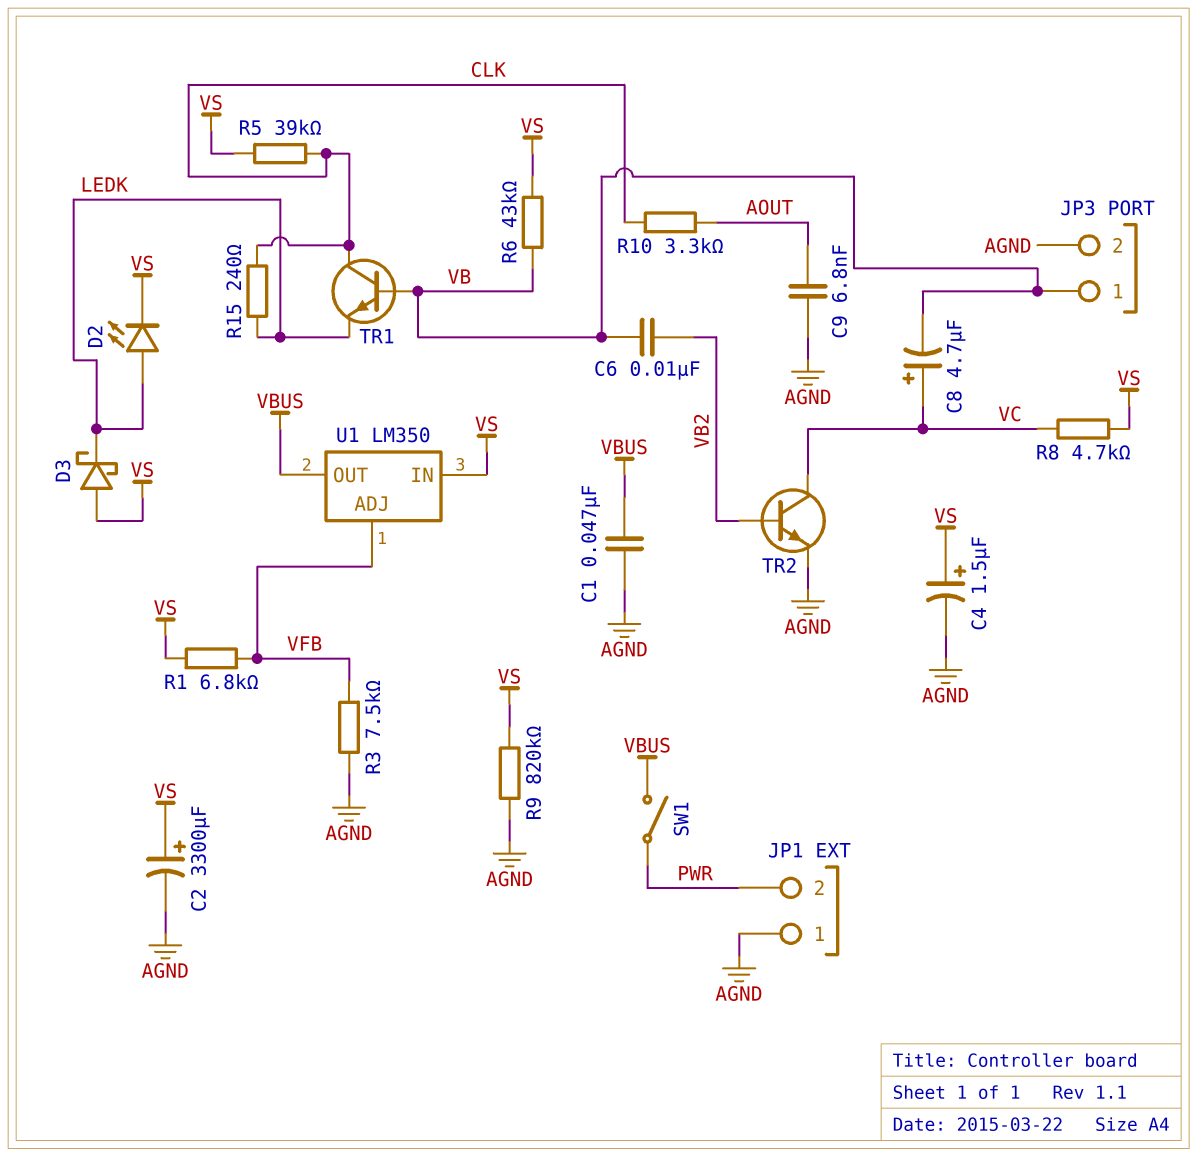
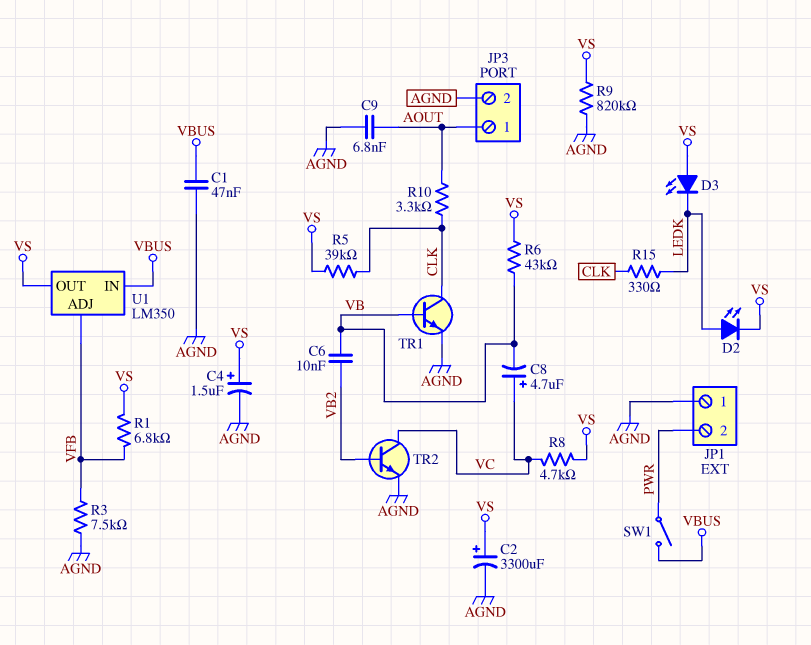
D3: schottky (A VS, K LEDK) -> LED (A VS, K LEDK)
JP3 pin 1: VB -> AOUT
R15: 240 (CLK, LEDK) -> 330 (CLK, LEDK)
TR1: NPN (B VB, C CLK, E LEDK) -> NPN (B VB, C CLK, E AGND)
U1 pin IN: VS -> VBUS
U1 pin OUT: VBUS -> VS

